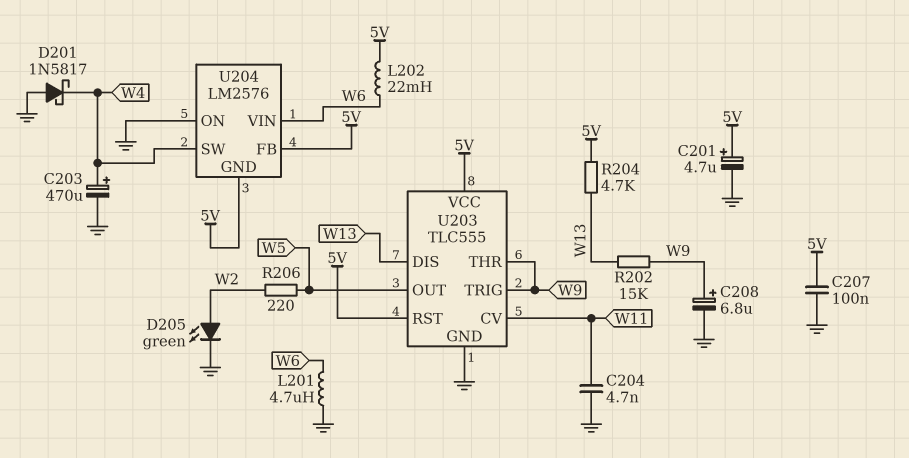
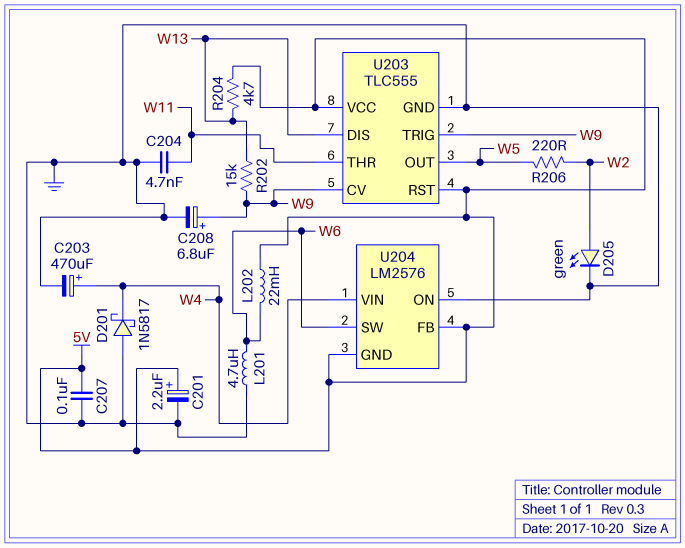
C201: 4.7uF (plus 5V, minus GND) -> 2.2uF (plus 5V, minus GND)
U203 pin CV: W11 -> W9
U203 pin THR: W9 -> W11
U204 pin SW: W4 -> W6
U204 pin VIN: W6 -> W4

